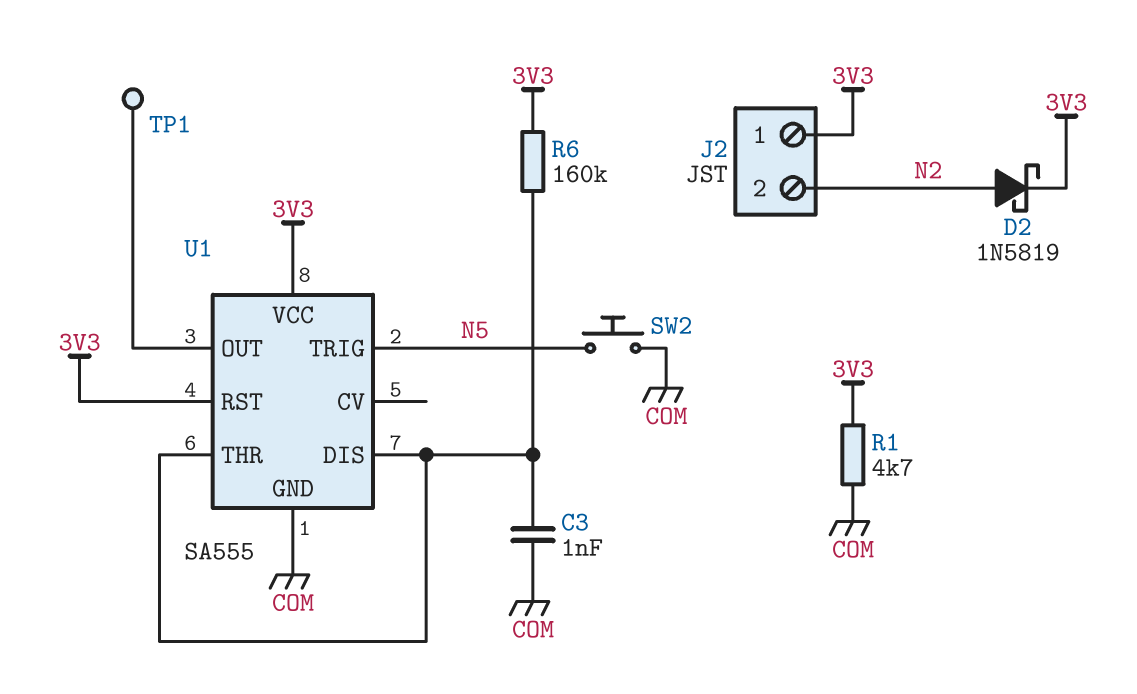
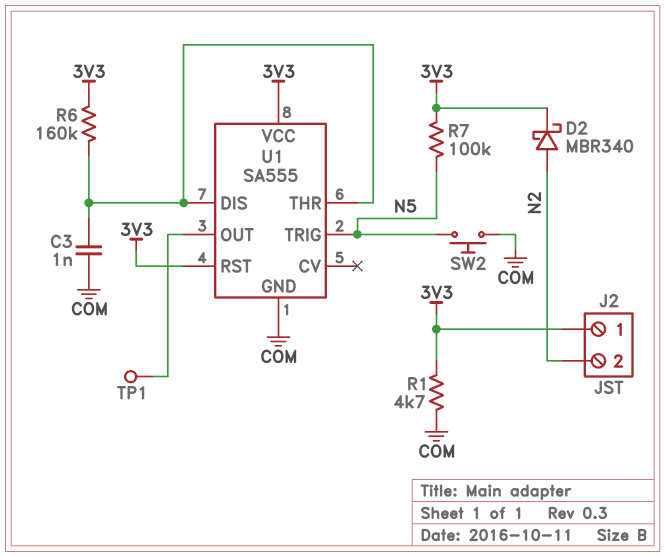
D2: schottky 1N5819 (A N2, K 3V3) -> schottky MBR340 (A N2, K 3V3)
R7: none -> 100k (3V3, N5)

